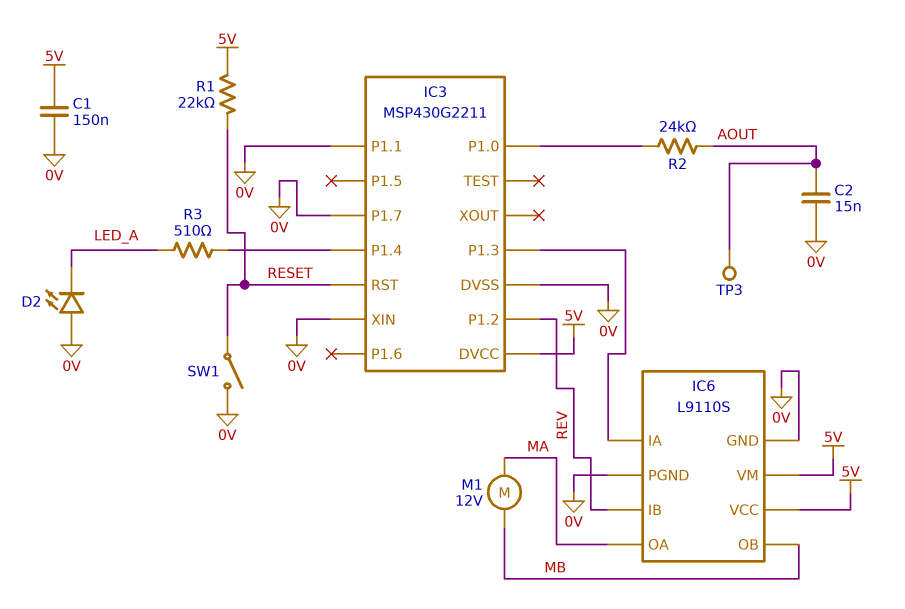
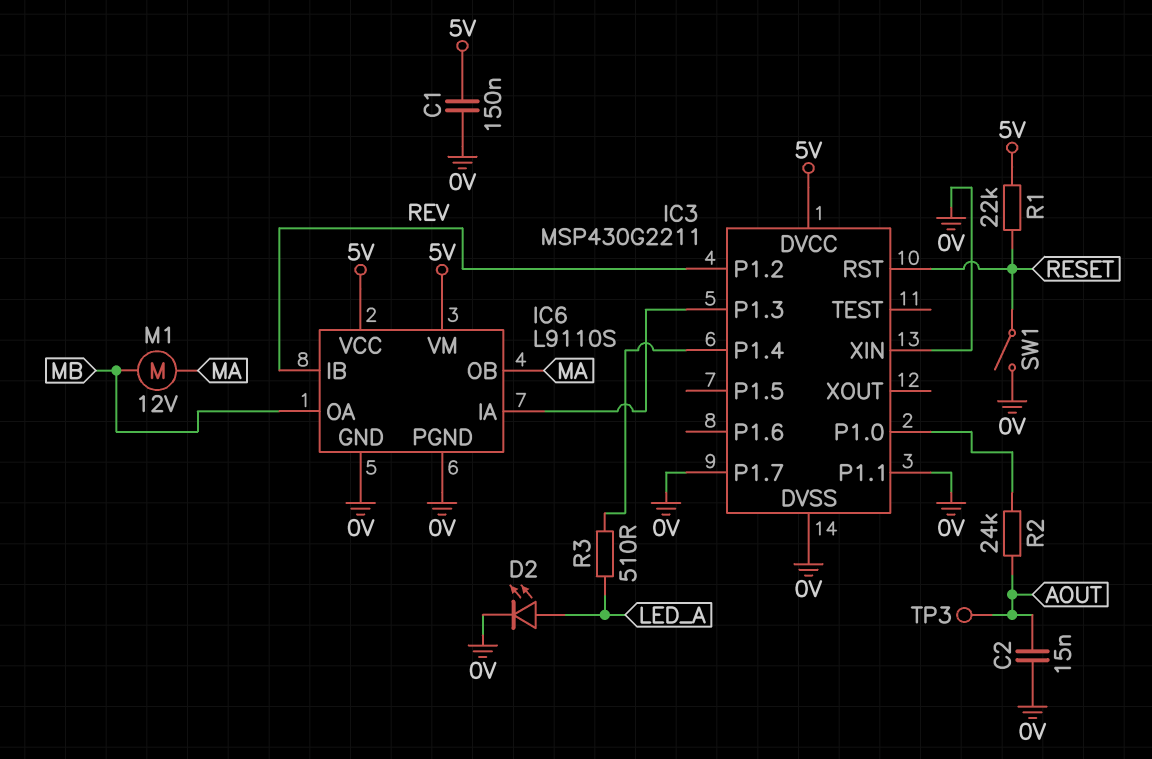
D2: LED (A 0V, K LED_A) -> LED (A LED_A, K 0V)
IC6 pin OA: MA -> MB
IC6 pin OB: MB -> MA

